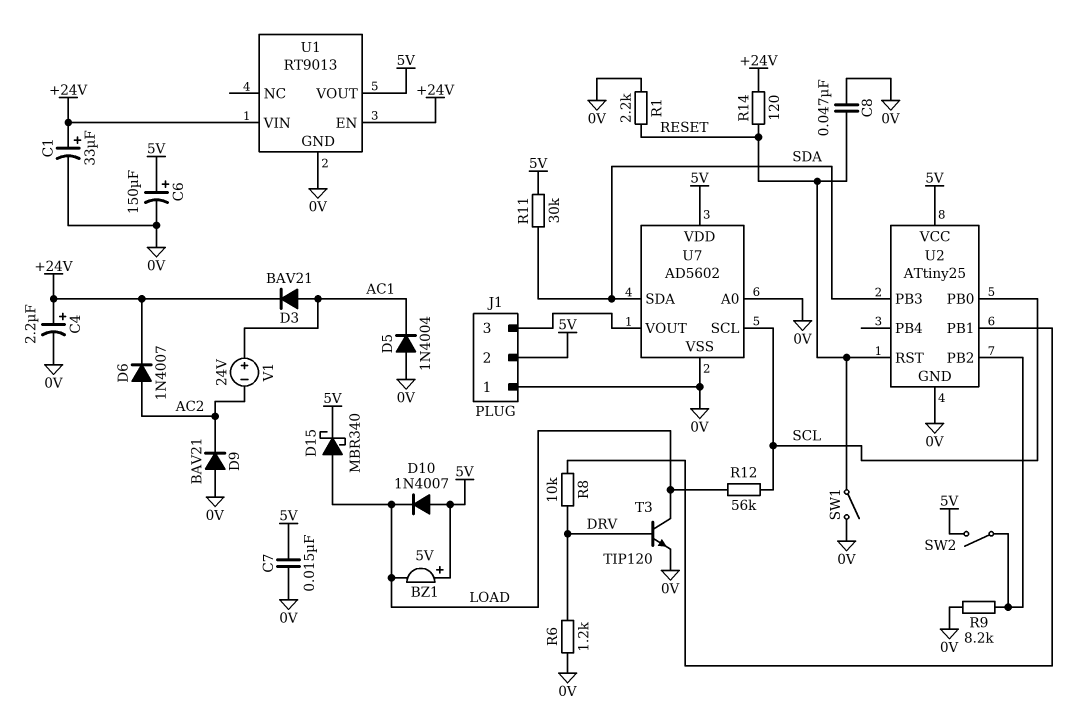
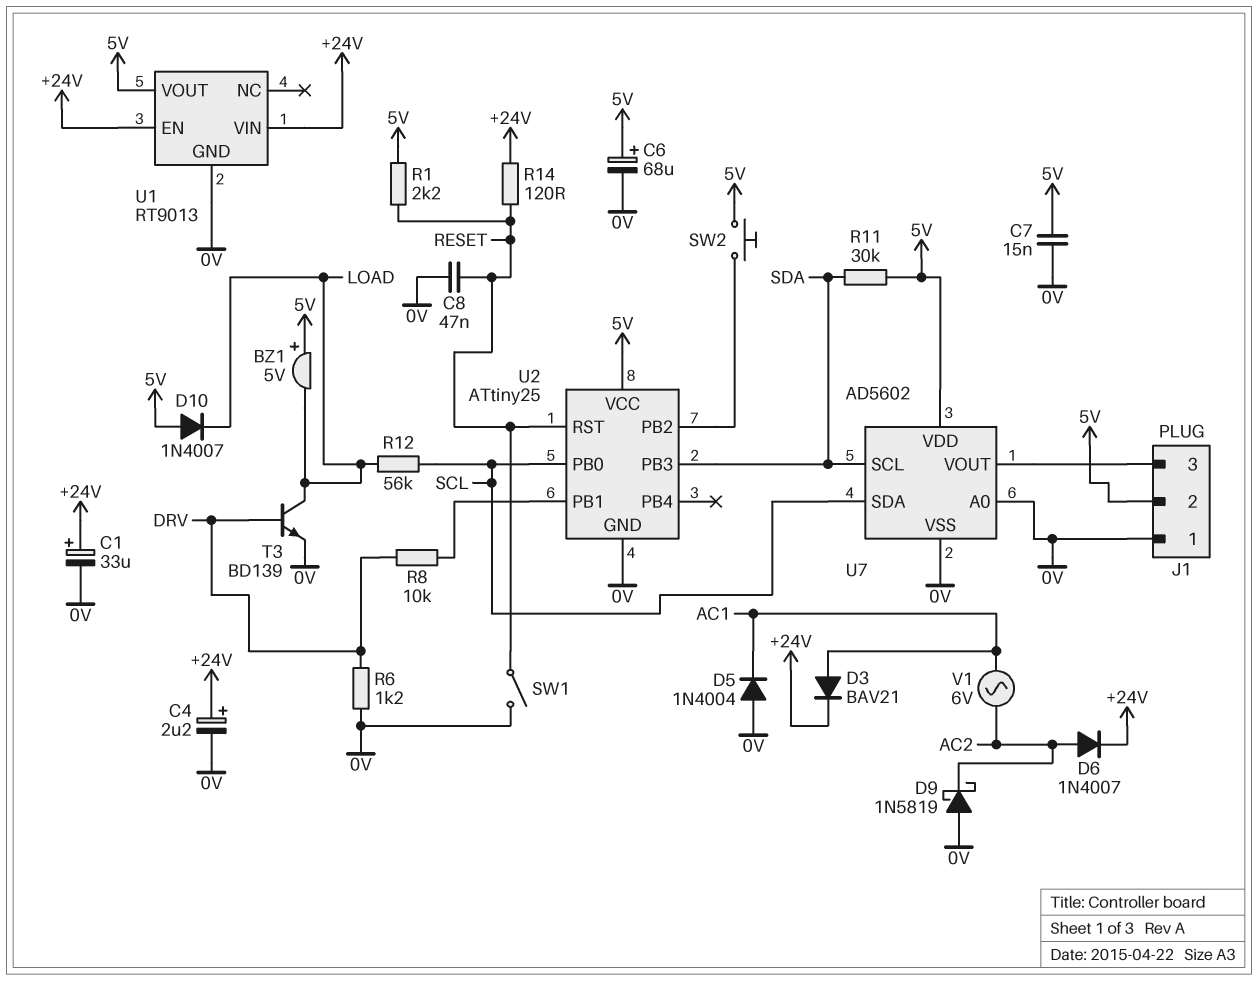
C6: 150uF (plus 5V, minus 0V) -> 68uF (plus 5V, minus 0V)
D9: diode BAV21 (A 0V, K AC2) -> schottky 1N5819 (A 0V, K AC2)
D15: schottky MBR340 (A LOAD, K 5V) -> none
R1: 2.2k (0V, RESET) -> 2.2k (5V, RESET)
R9: 8.2k (0V, U2/PB2) -> none
SW2: switch (5V, U2/PB2) -> button (5V, U2/PB2)
T3: NPN TIP120 (B DRV, C LOAD, E 0V) -> NPN BD139 (B DRV, C LOAD, E 0V)
U7 pin SCL: SCL -> SDA
U7 pin SDA: SDA -> SCL
V1: 24V (plus AC1, minus AC2) -> AC 6V (AC1, AC2)

